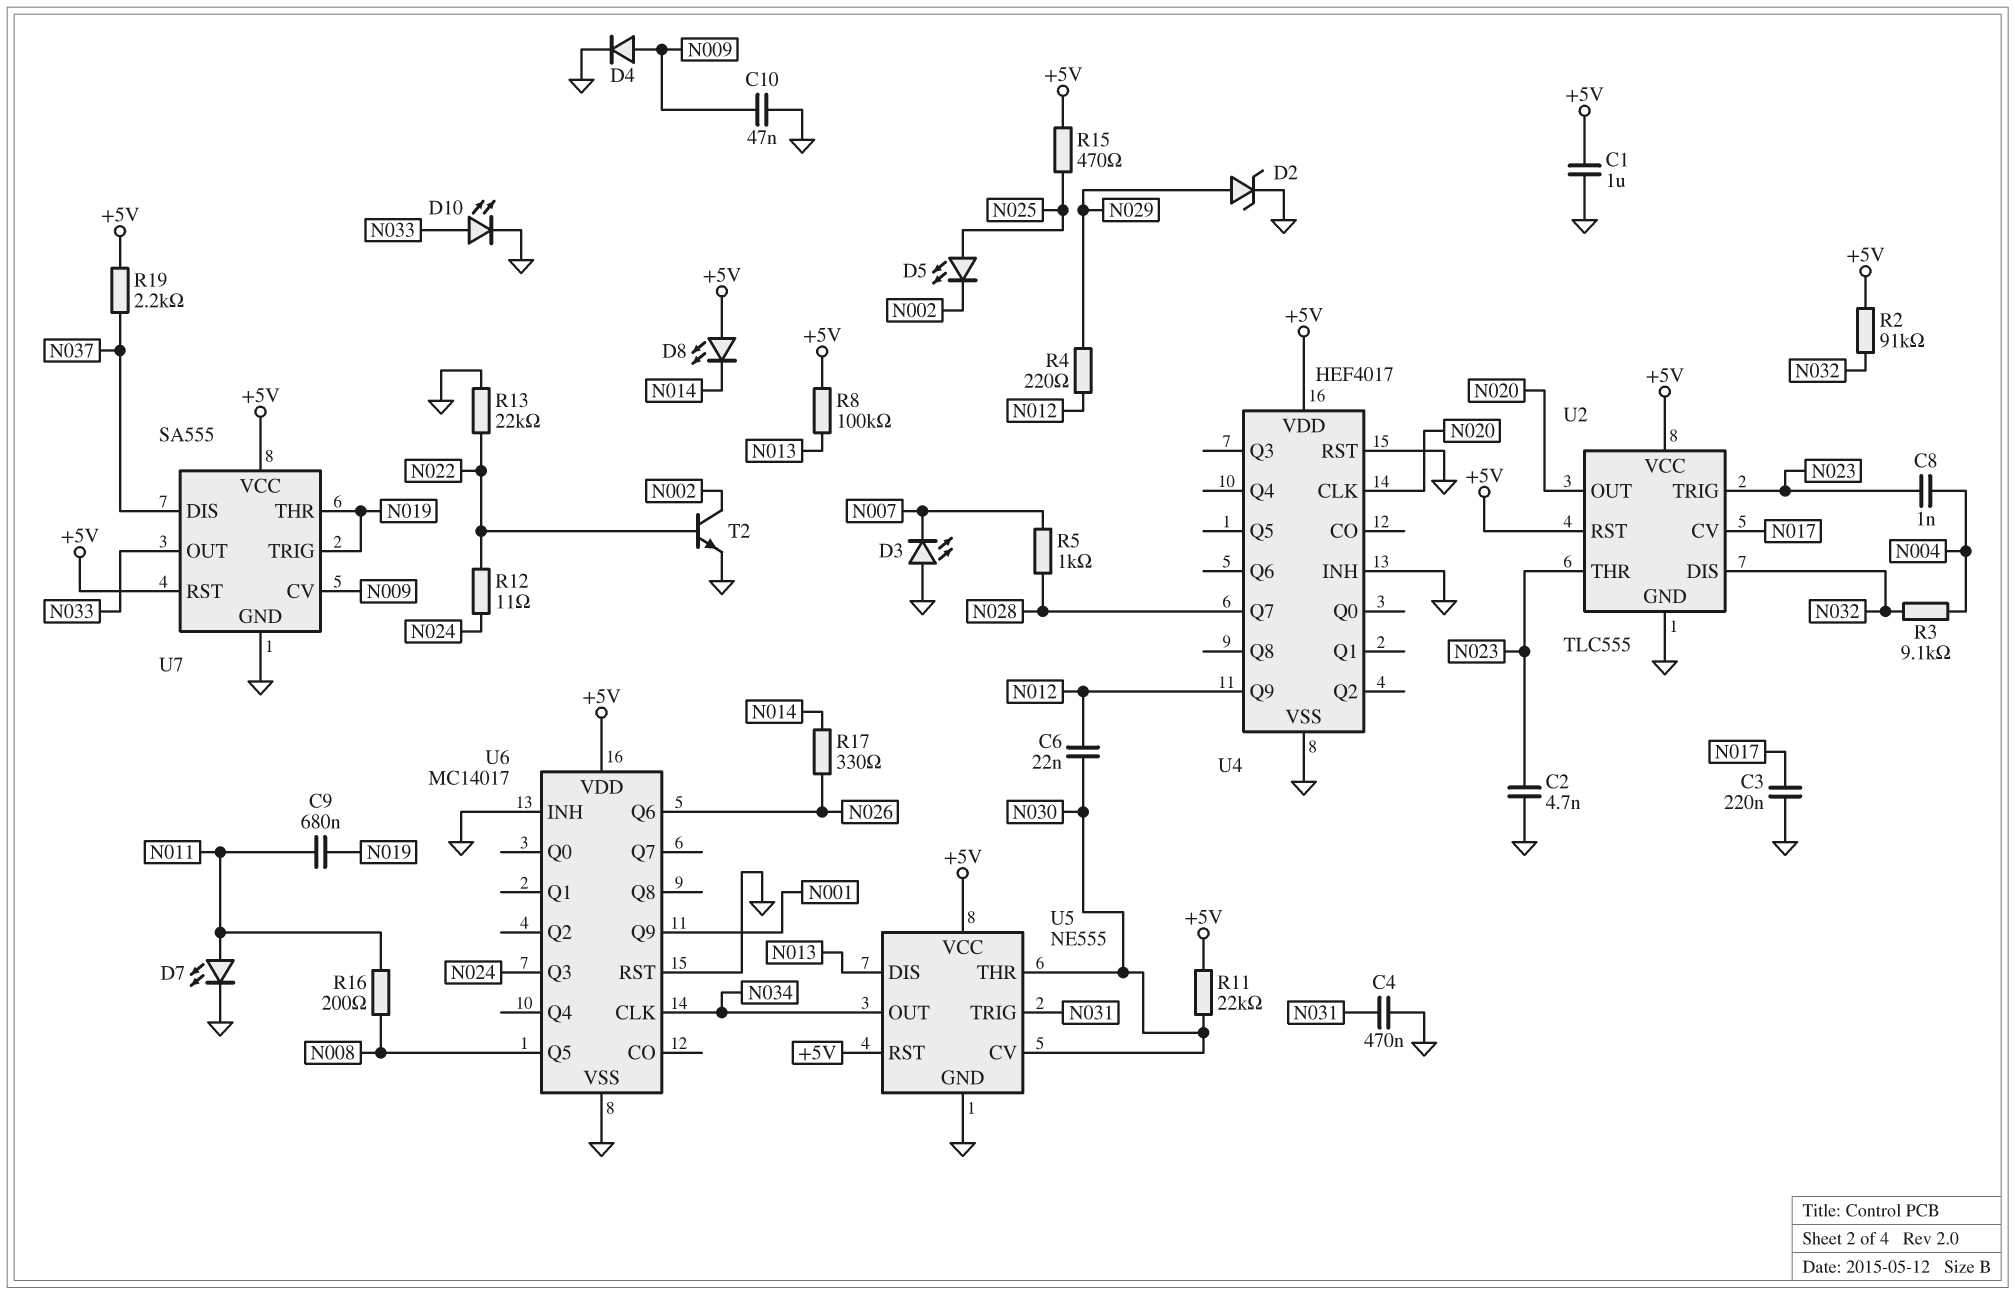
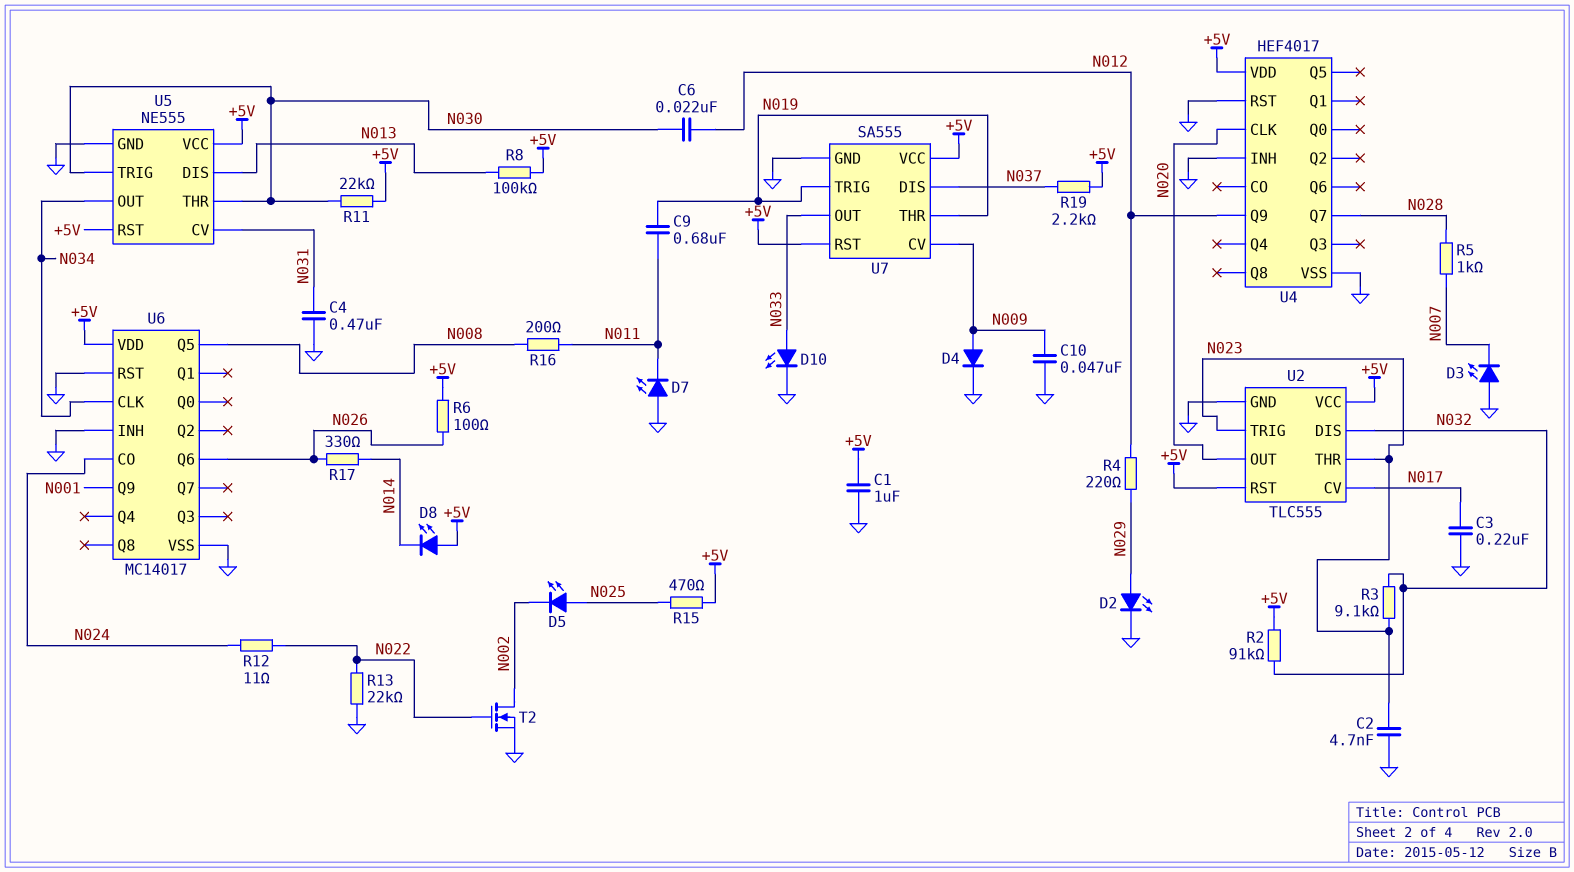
C8: 1nF (N004, N023) -> none
D2: zener (A N029, K GND) -> LED (A N029, K GND)
D7: LED (A N011, K GND) -> LED (A GND, K N011)
R3: 9.1k (N004, N032) -> 9.1k (N023, N032)
R6: none -> 100 (+5V, N026)
T2: NPN (B N022, C N002, E GND) -> NMOS (G N022, D N002, S GND)
U5 pin CV: N030 -> N031
U5 pin TRIG: N031 -> N030
U6 pin CO: none -> N024
U6 pin Q3: N024 -> none

